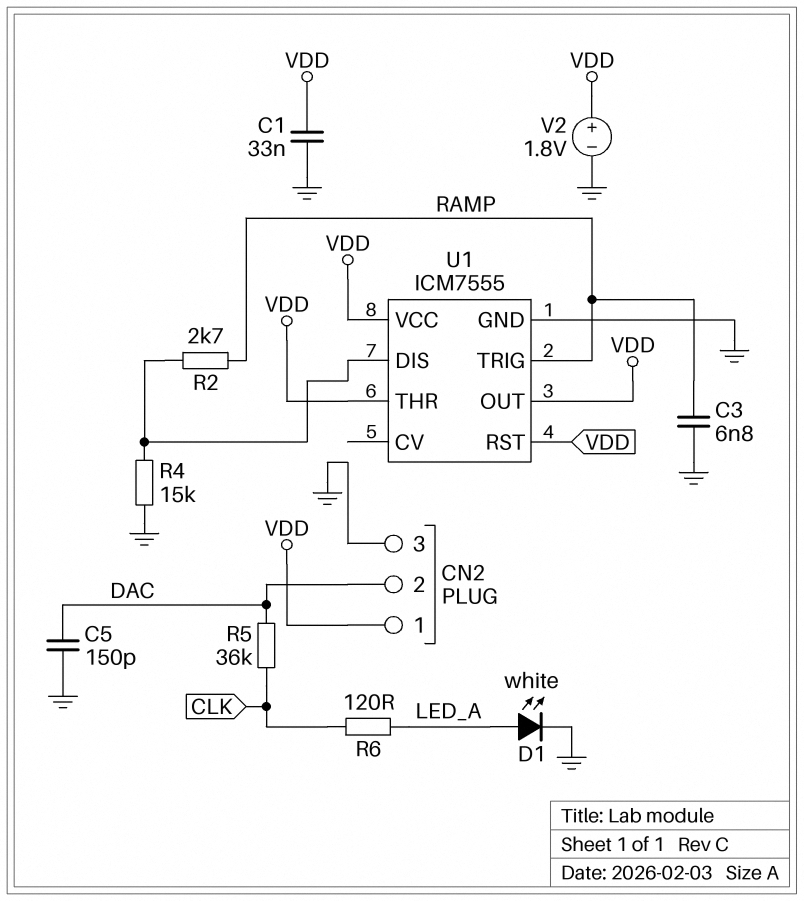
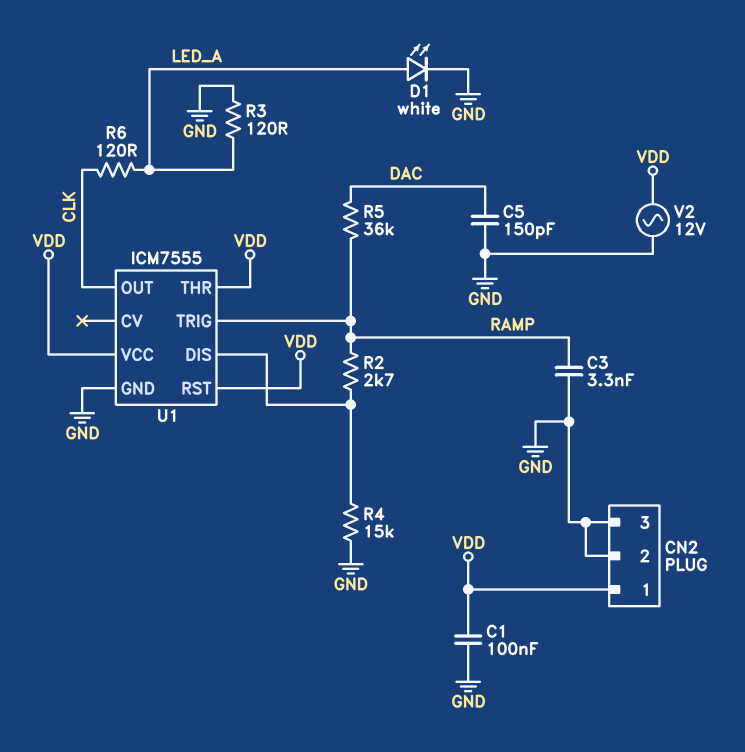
C1: 33nF (GND, VDD) -> 100nF (GND, VDD)
C3: 6.8nF (GND, RAMP) -> 3.3nF (GND, RAMP)
CN2 pin 2: DAC -> GND
R3: none -> 120 (GND, LED_A)
R5: 36k (CLK, DAC) -> 36k (DAC, RAMP)
U1 pin OUT: VDD -> CLK
V2: 1.8V (plus VDD, minus GND) -> AC 12V (GND, VDD)

